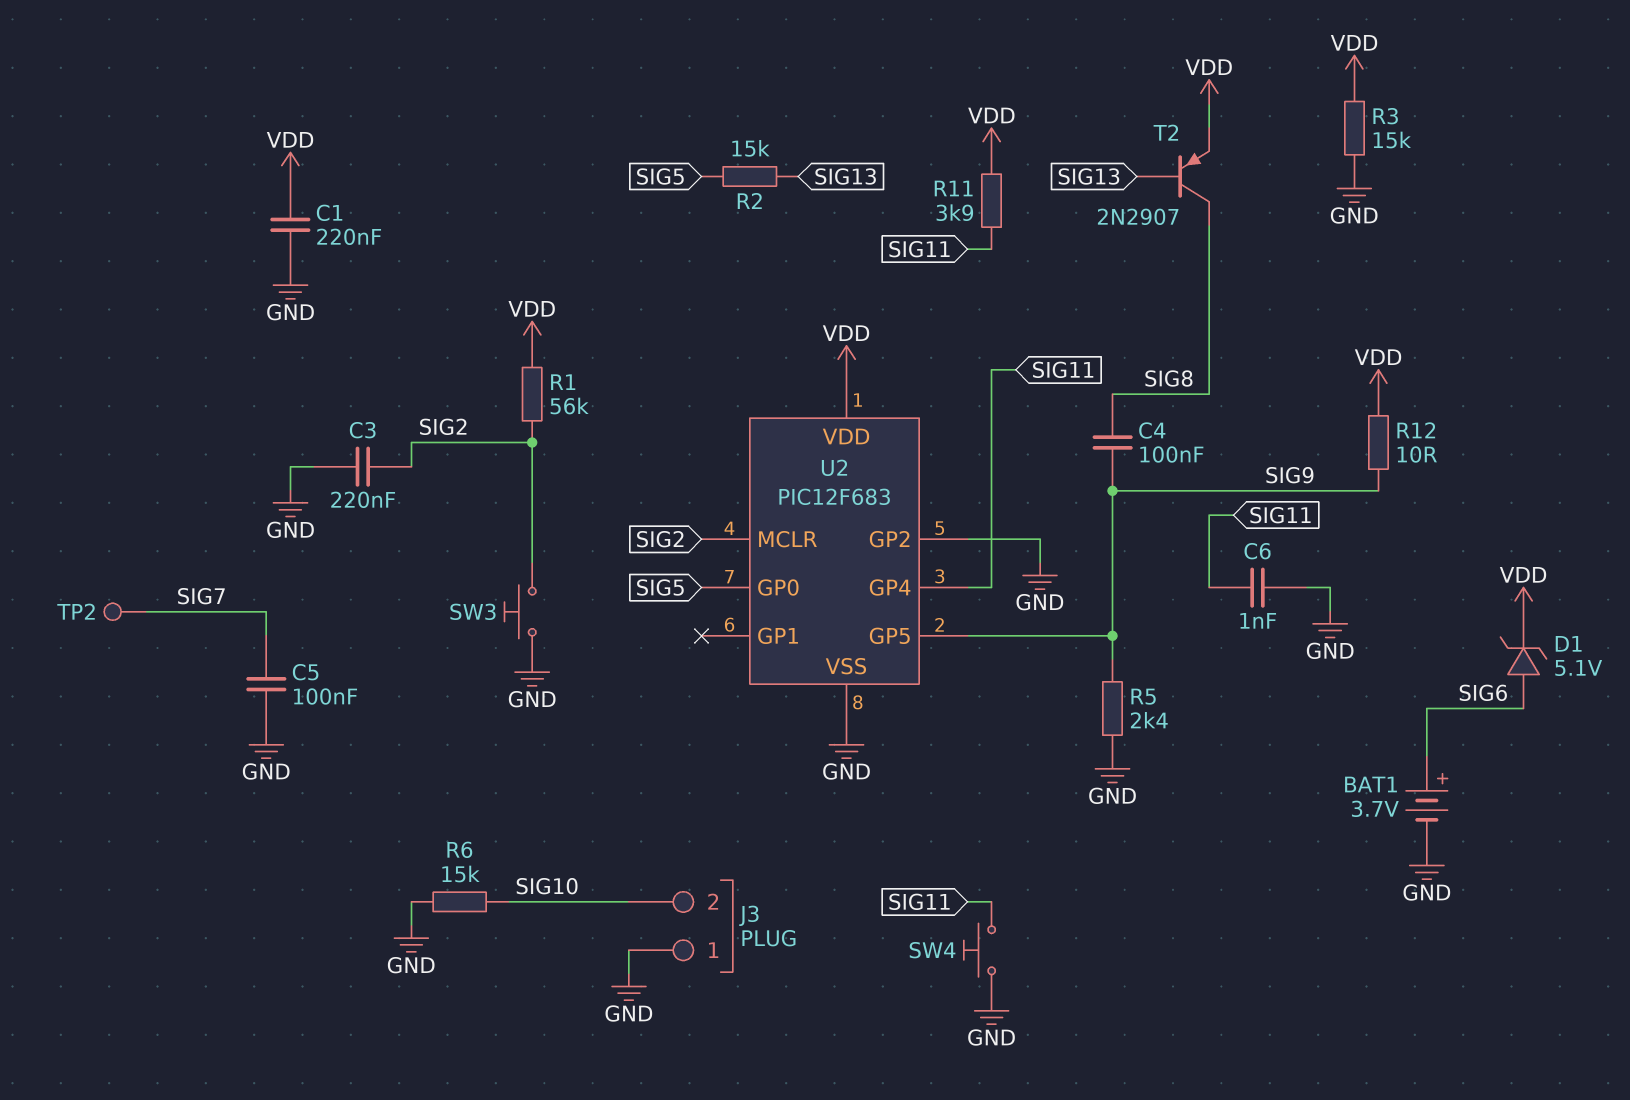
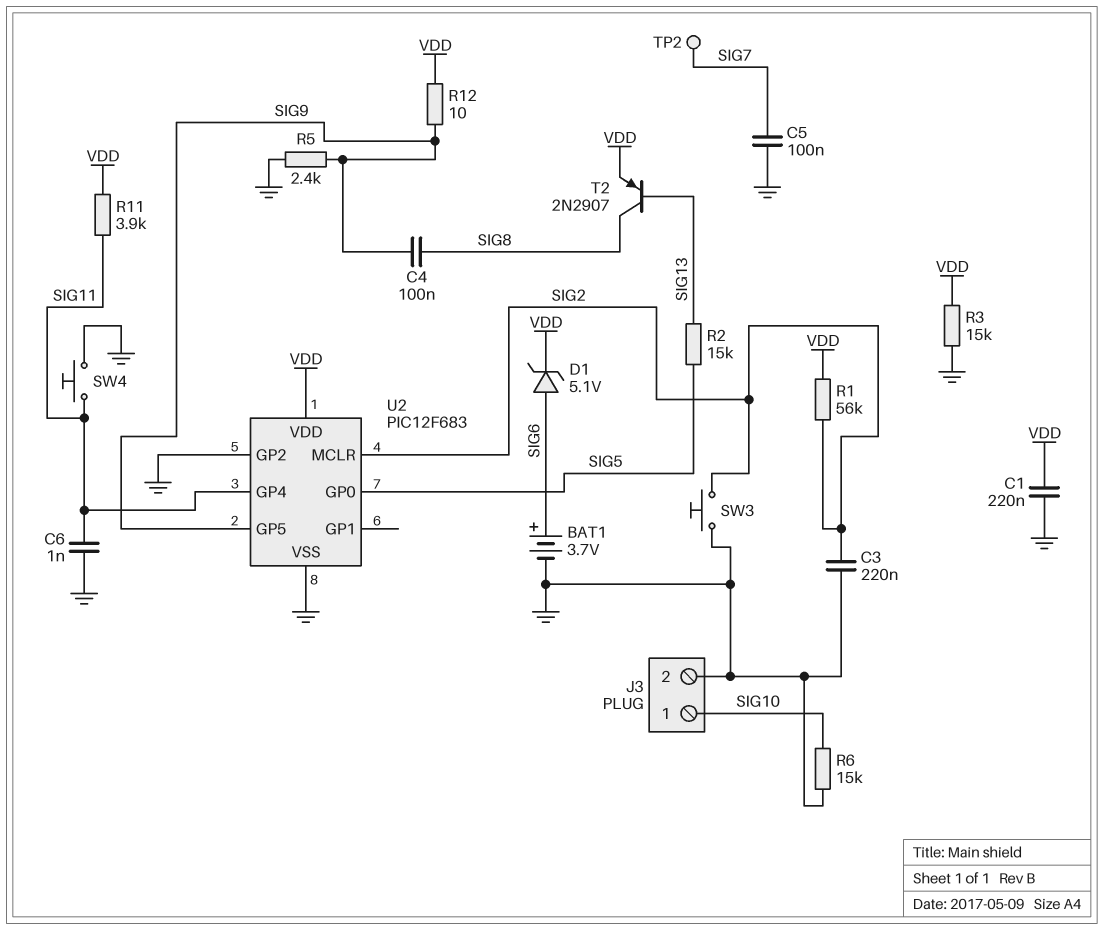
J3 pin 1: GND -> SIG10
J3 pin 2: SIG10 -> GND

